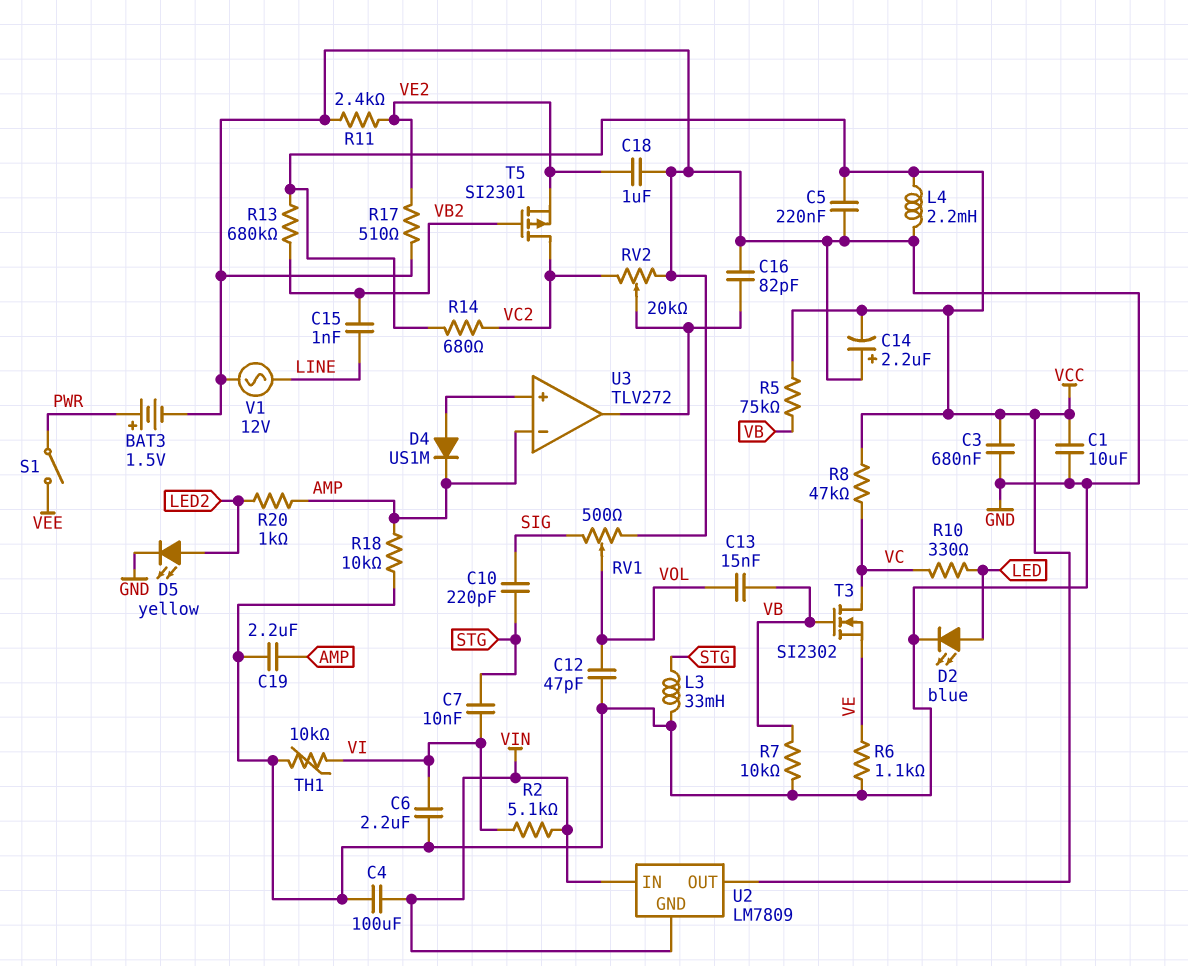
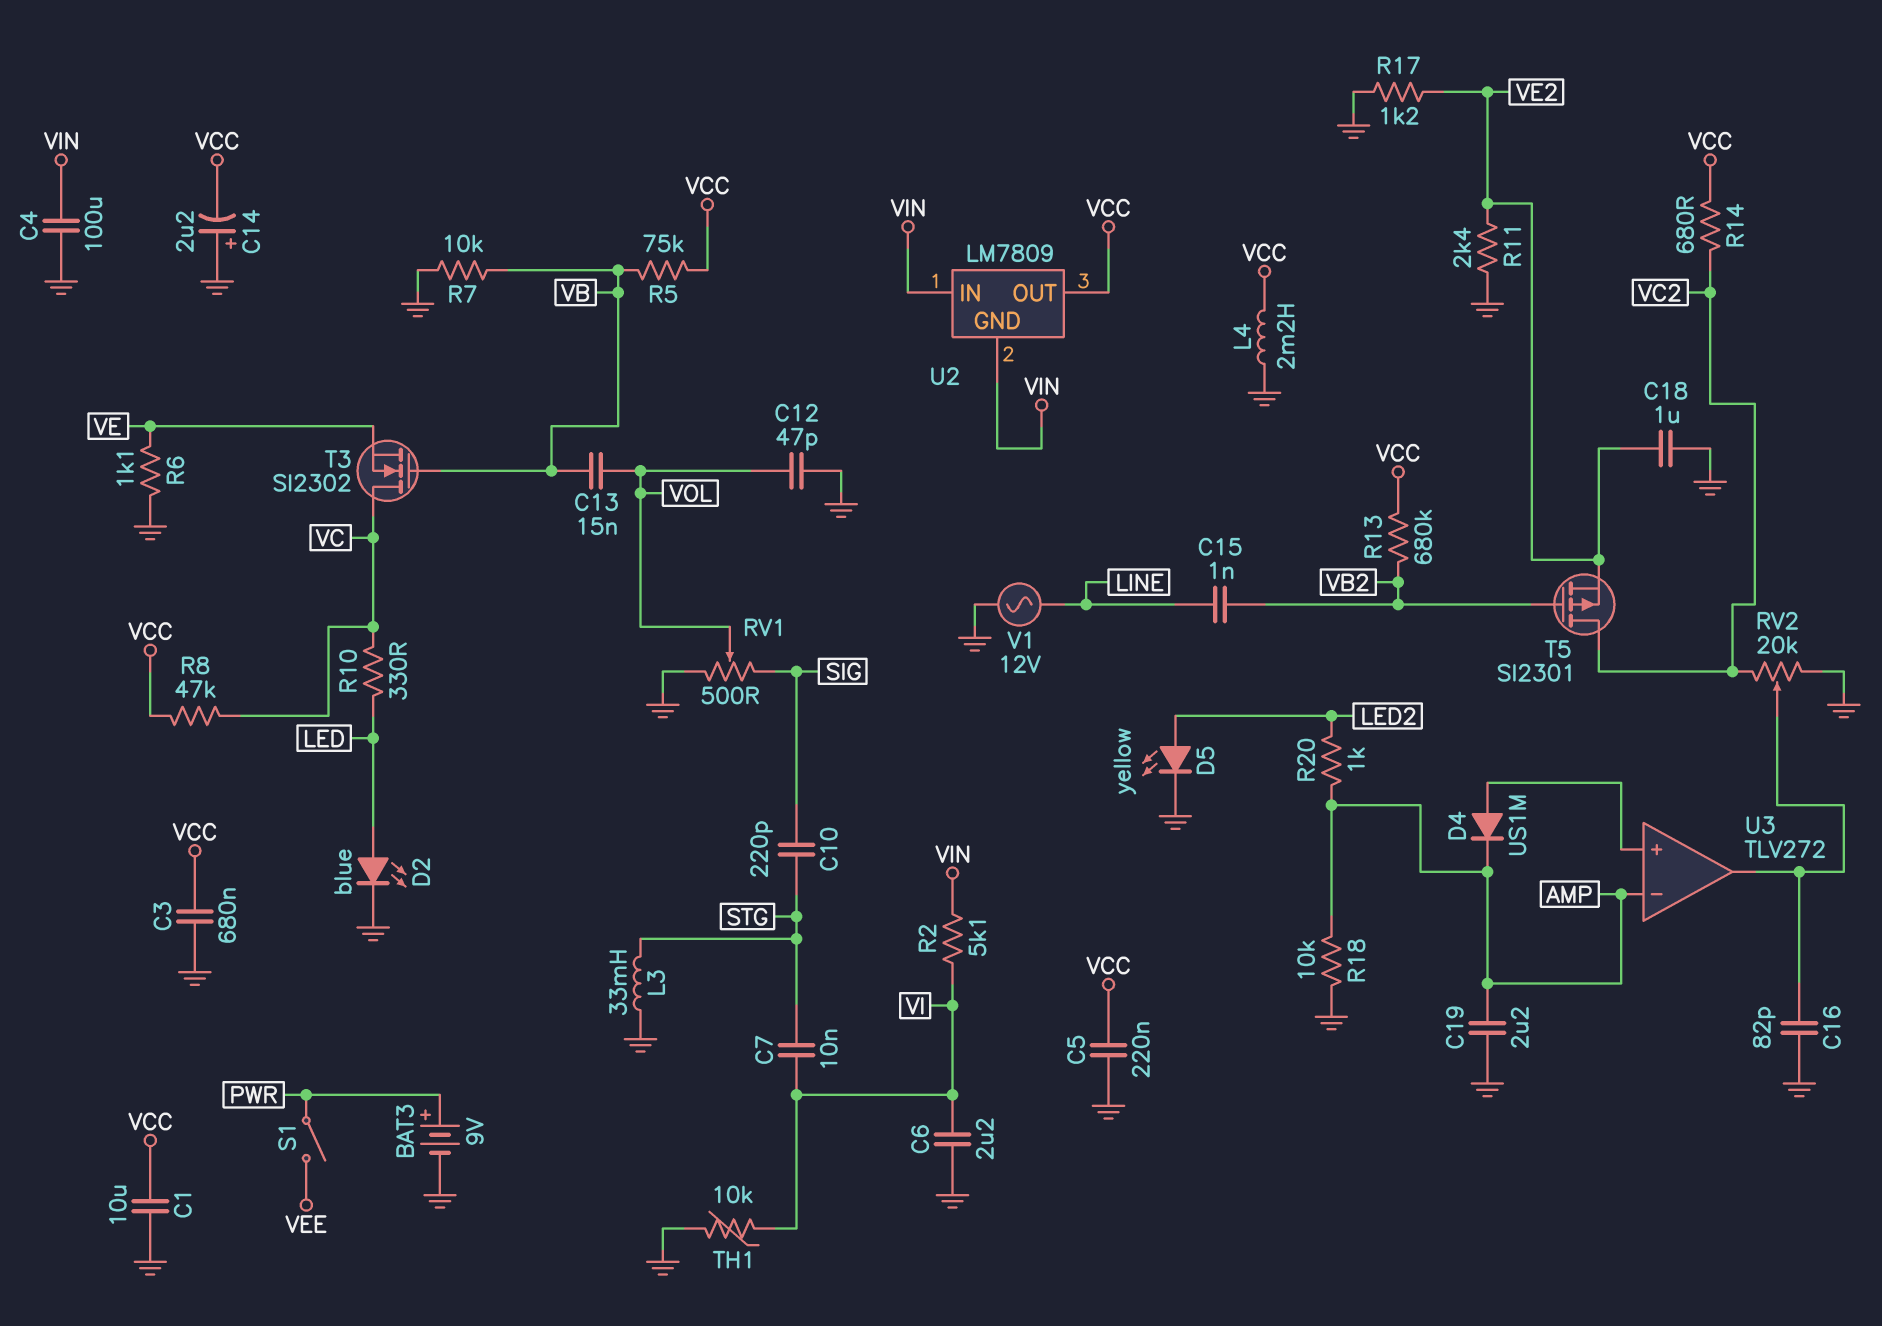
BAT3: 1.5V (plus PWR, minus GND) -> 9V (plus PWR, minus GND)
R17: 510 (GND, VE2) -> 1.2k (GND, VE2)

